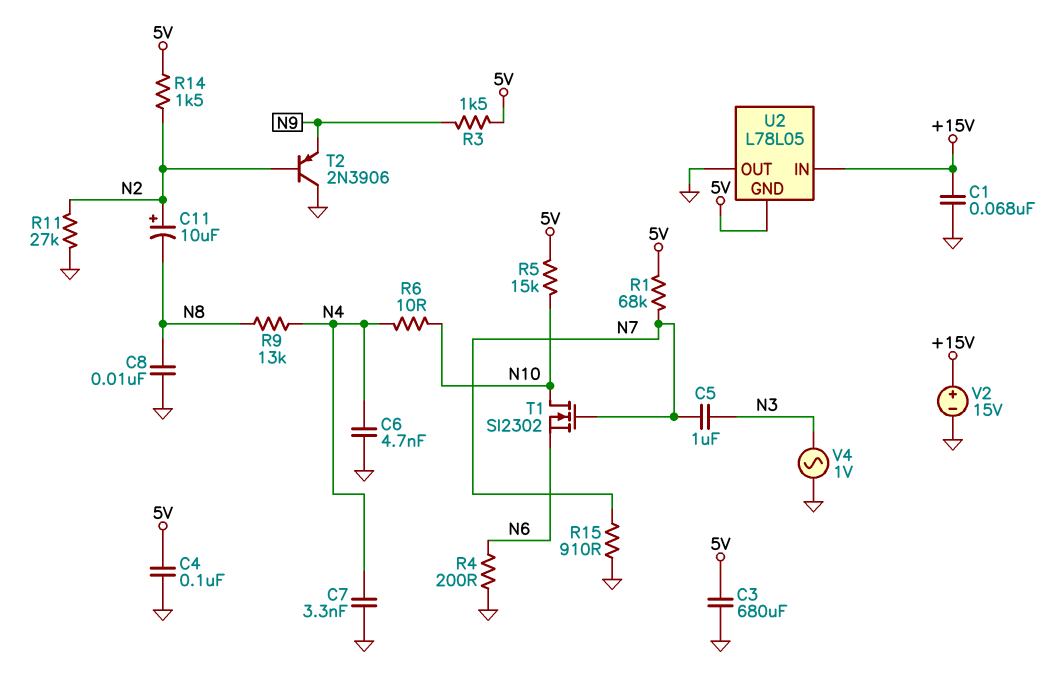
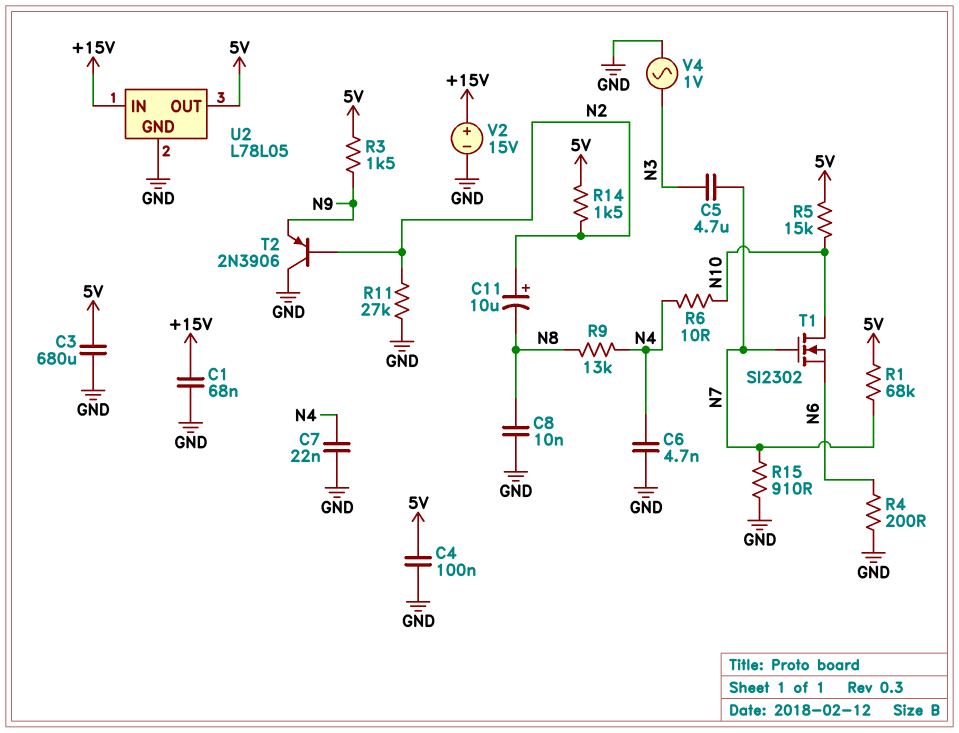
C5: 1uF (N3, N7) -> 4.7uF (N3, N7)
C7: 3.3nF (GND, N4) -> 22nF (GND, N4)
U2 pin GND: 5V -> GND
U2 pin OUT: GND -> 5V

